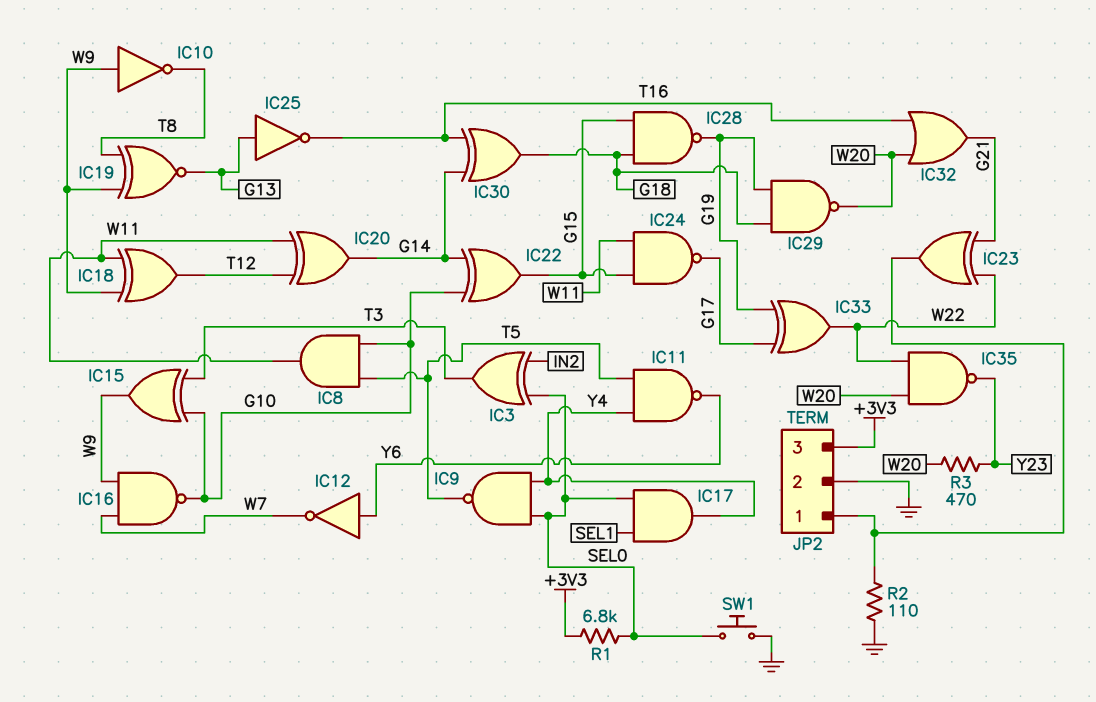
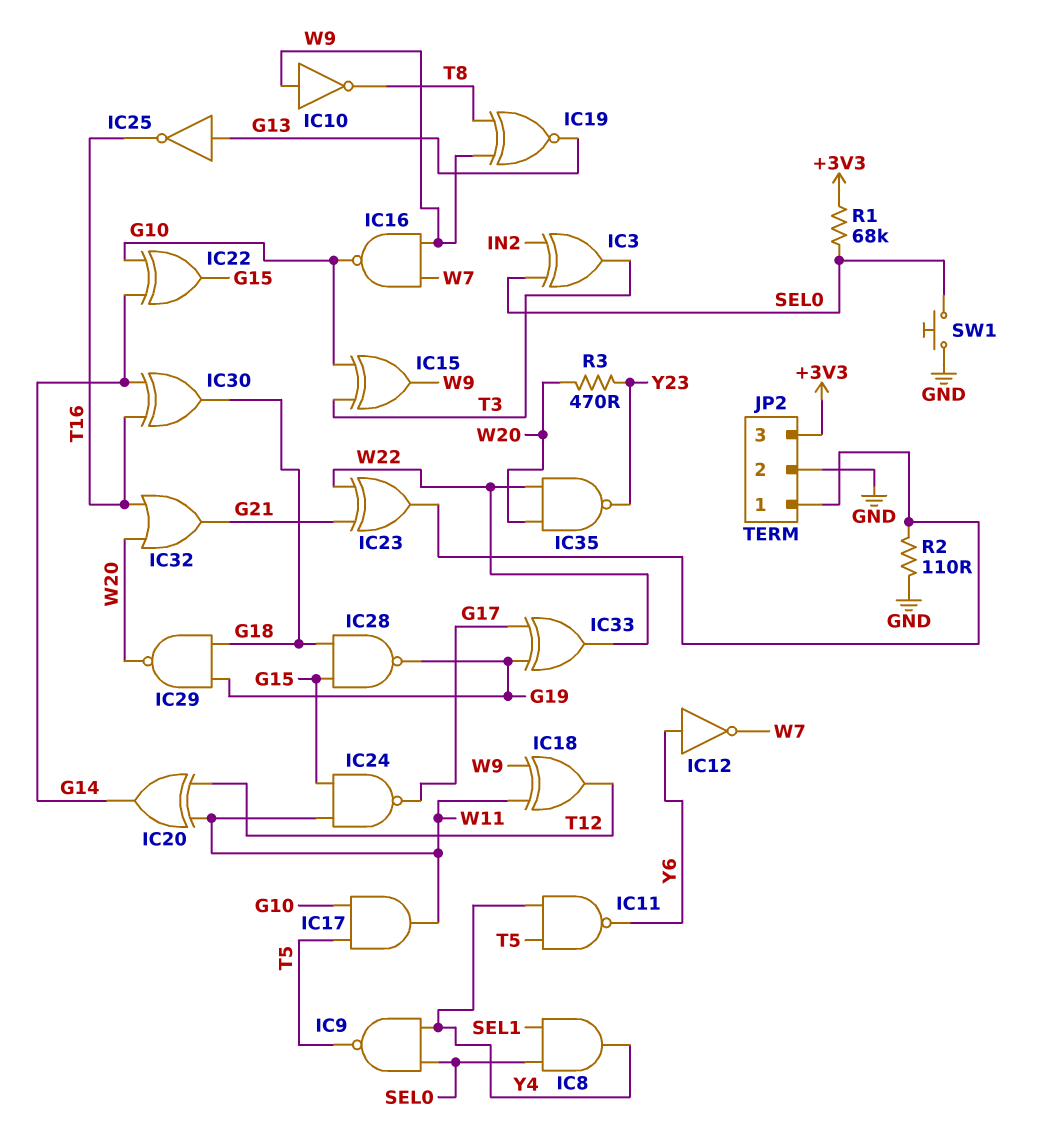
IC8: AND (in G10, in T5, out W11) -> AND (in SEL0, in SEL1, out Y4)
IC17: AND (in SEL0, in SEL1, out Y4) -> AND (in G10, in T5, out W11)
R1: 6.8k (+3V3, SEL0) -> 68k (+3V3, SEL0)

